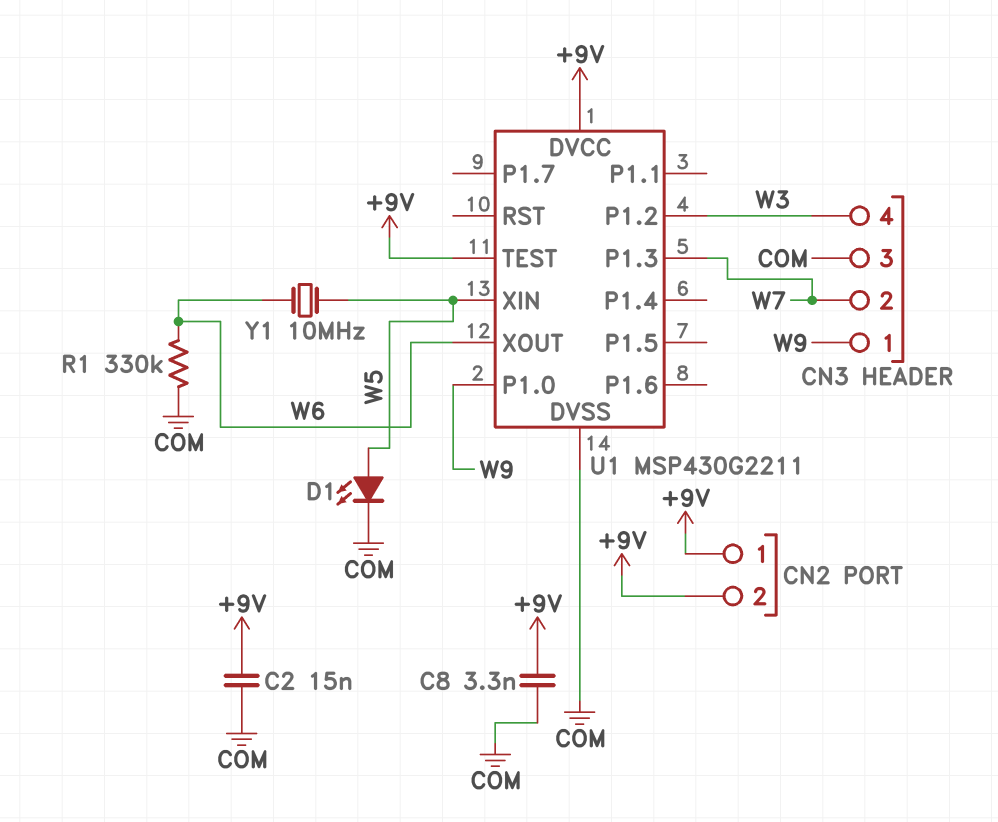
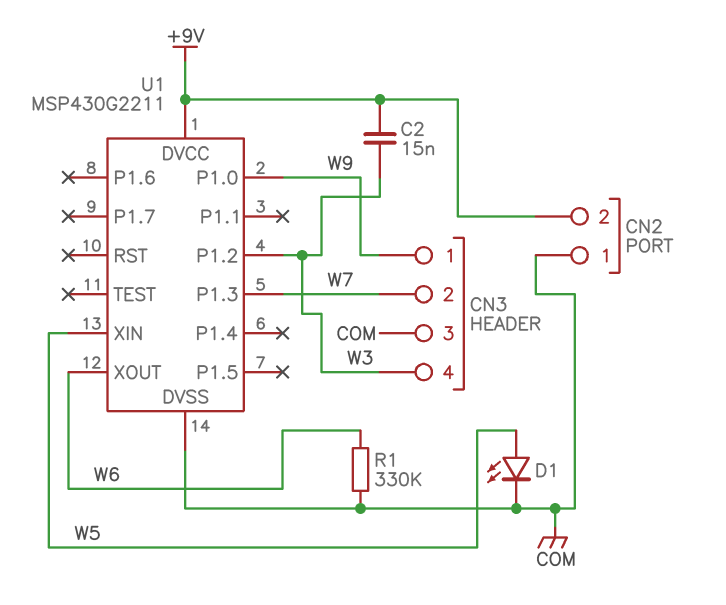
C2: 15nF (+9V, COM) -> 15nF (+9V, W3)
C8: 3.3nF (+9V, COM) -> none
CN2 pin 1: +9V -> COM
U1 pin TEST: +9V -> none
Y1: 10MHz (W5, W6) -> none

